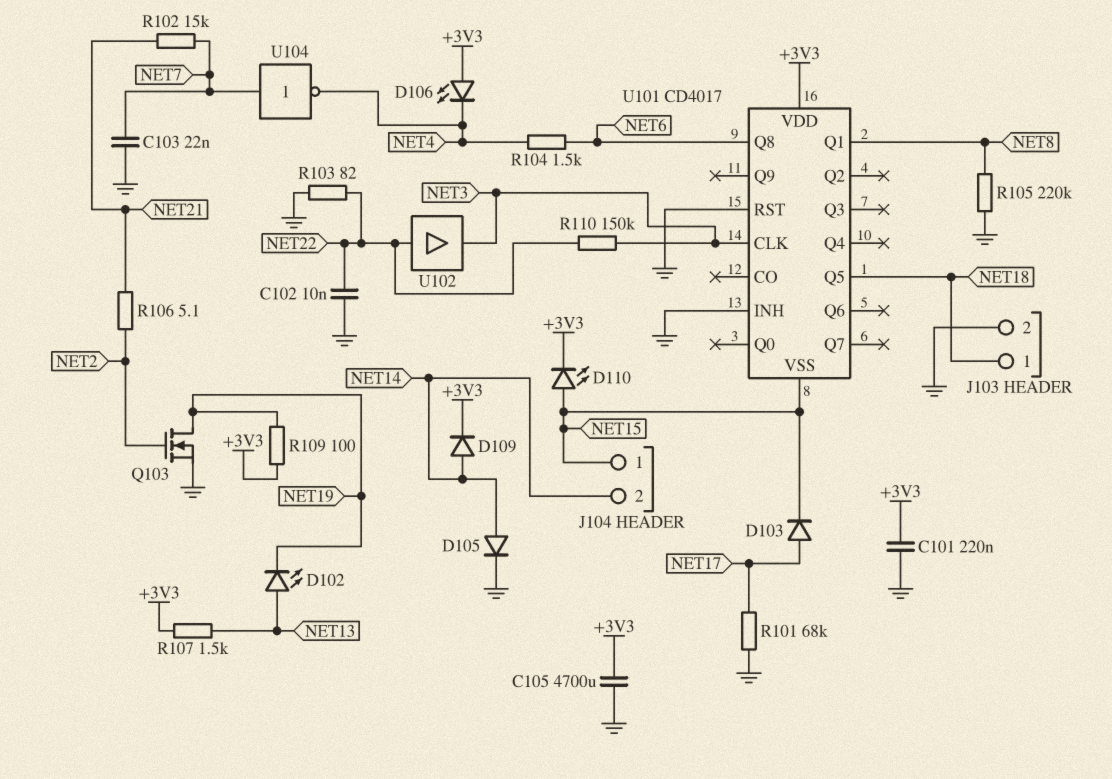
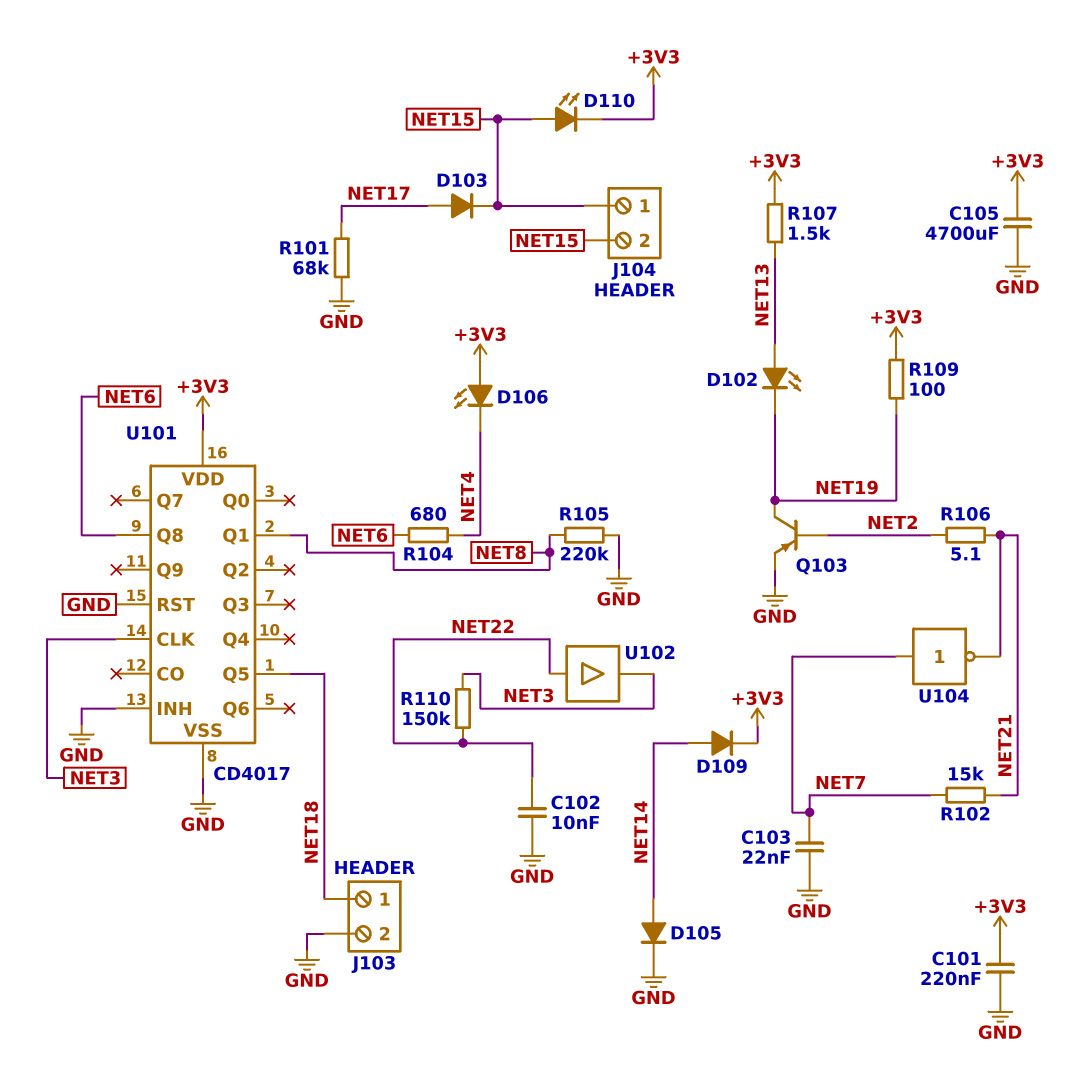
J104 pin 2: NET14 -> NET15
Q103: NMOS (G NET2, D NET19, S GND) -> PNP (B NET2, C NET19, E GND)
R103: 82 (GND, NET22) -> none
R104: 1.5k (NET4, NET6) -> 680 (NET4, NET6)
U101 pin VSS: NET15 -> GND
U104: NOT (in NET7, out NET4) -> NOT (in NET7, out NET21)

